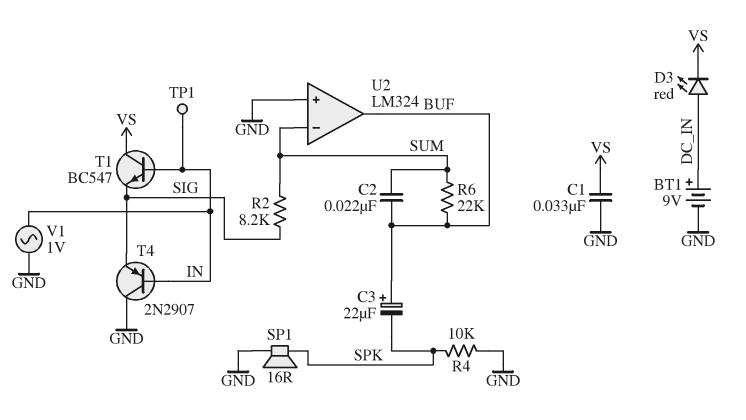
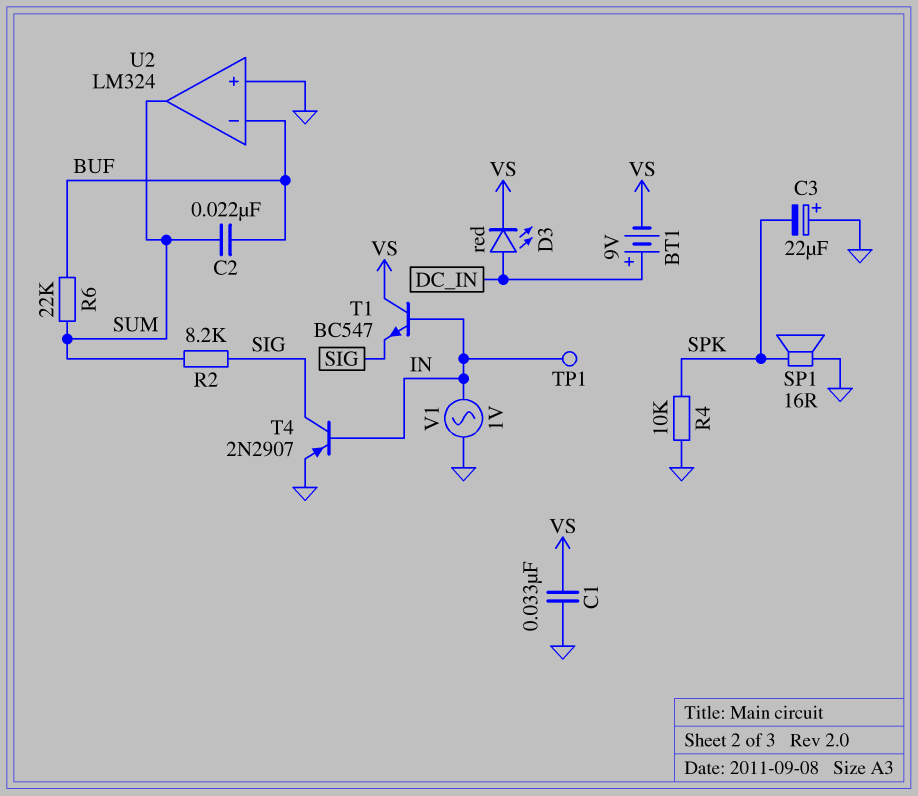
BT1: 9V (plus DC_IN, minus GND) -> 9V (plus DC_IN, minus VS)
C3: 22uF (plus BUF, minus SPK) -> 22uF (plus GND, minus SPK)
T4: PNP 2N2907 (B IN, C GND, E SIG) -> PNP 2N2907 (B IN, C SIG, E GND)
U2 pin in-: SUM -> BUF
U2 pin out: BUF -> SUM

